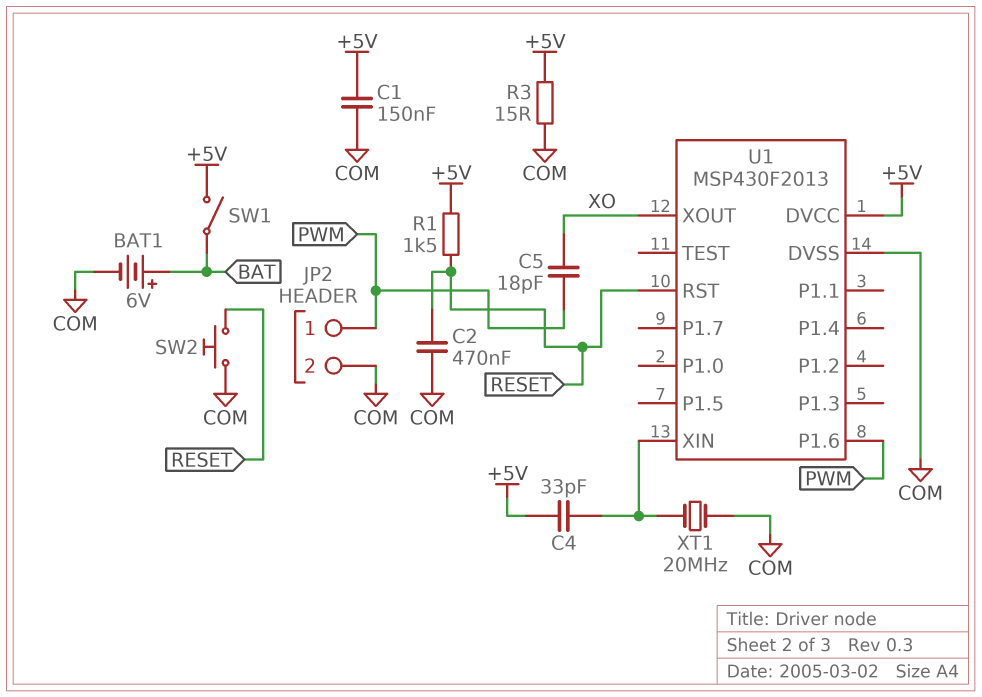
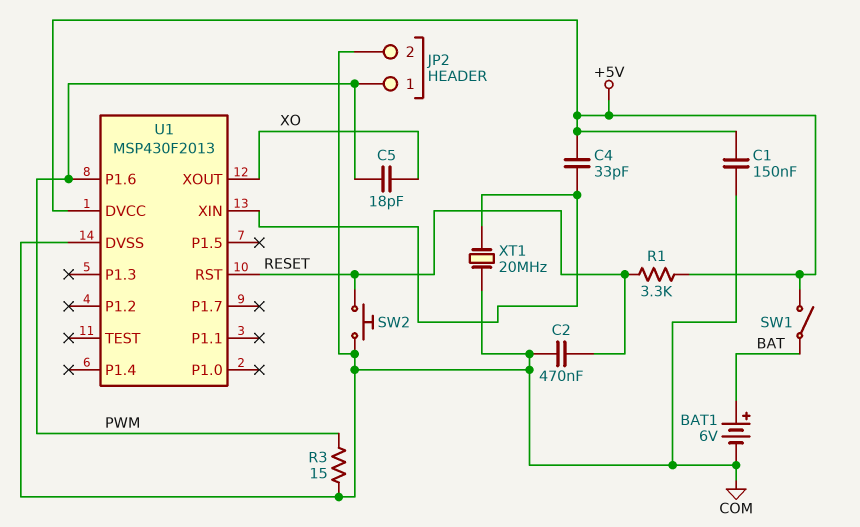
R1: 1.5k (+5V, RESET) -> 3.3k (+5V, RESET)
R3: 15 (+5V, COM) -> 15 (COM, PWM)

